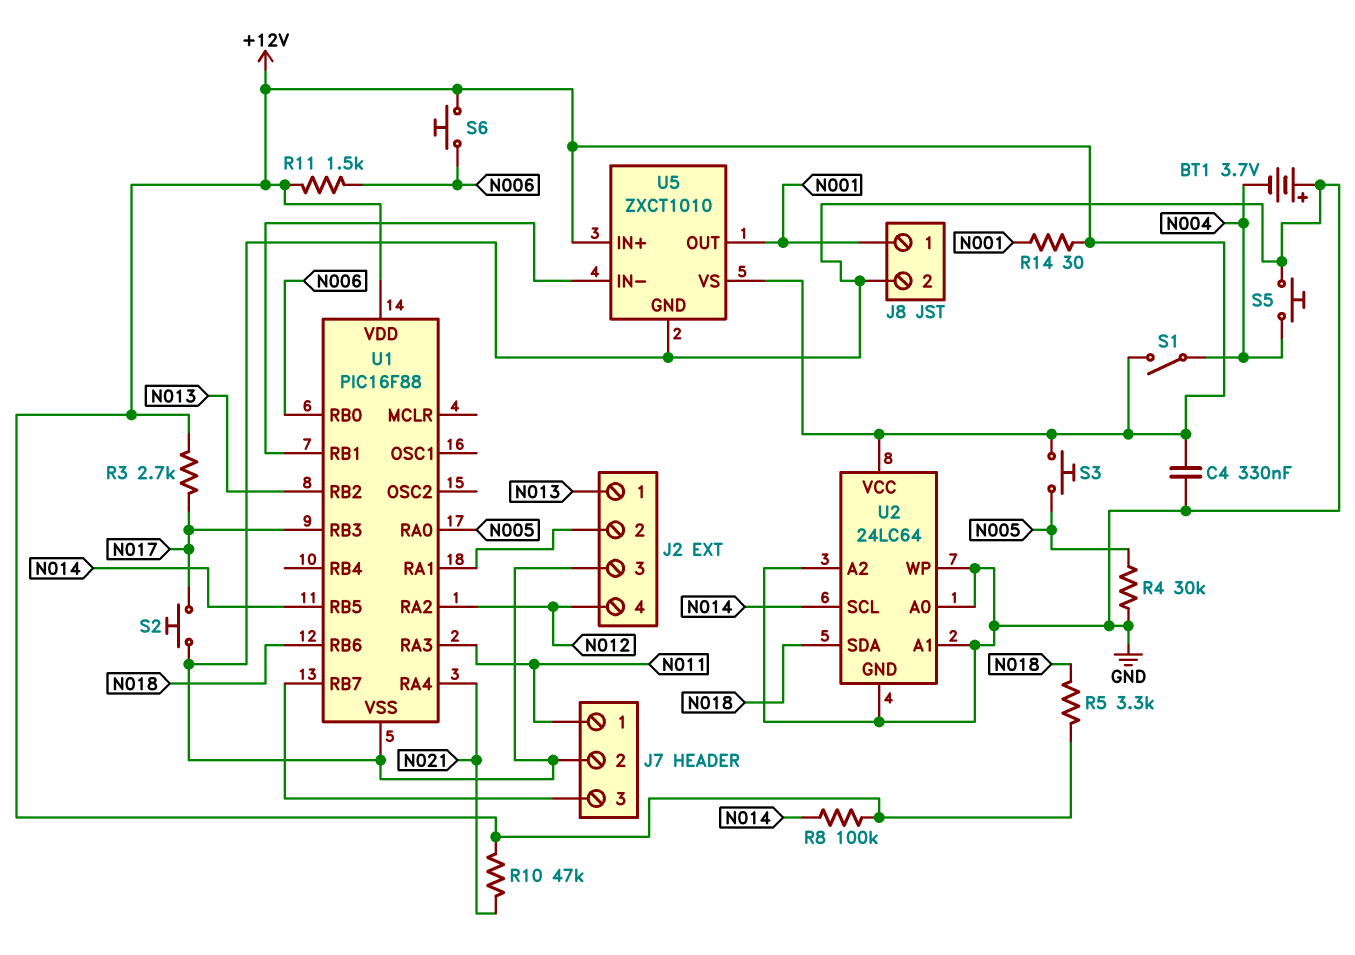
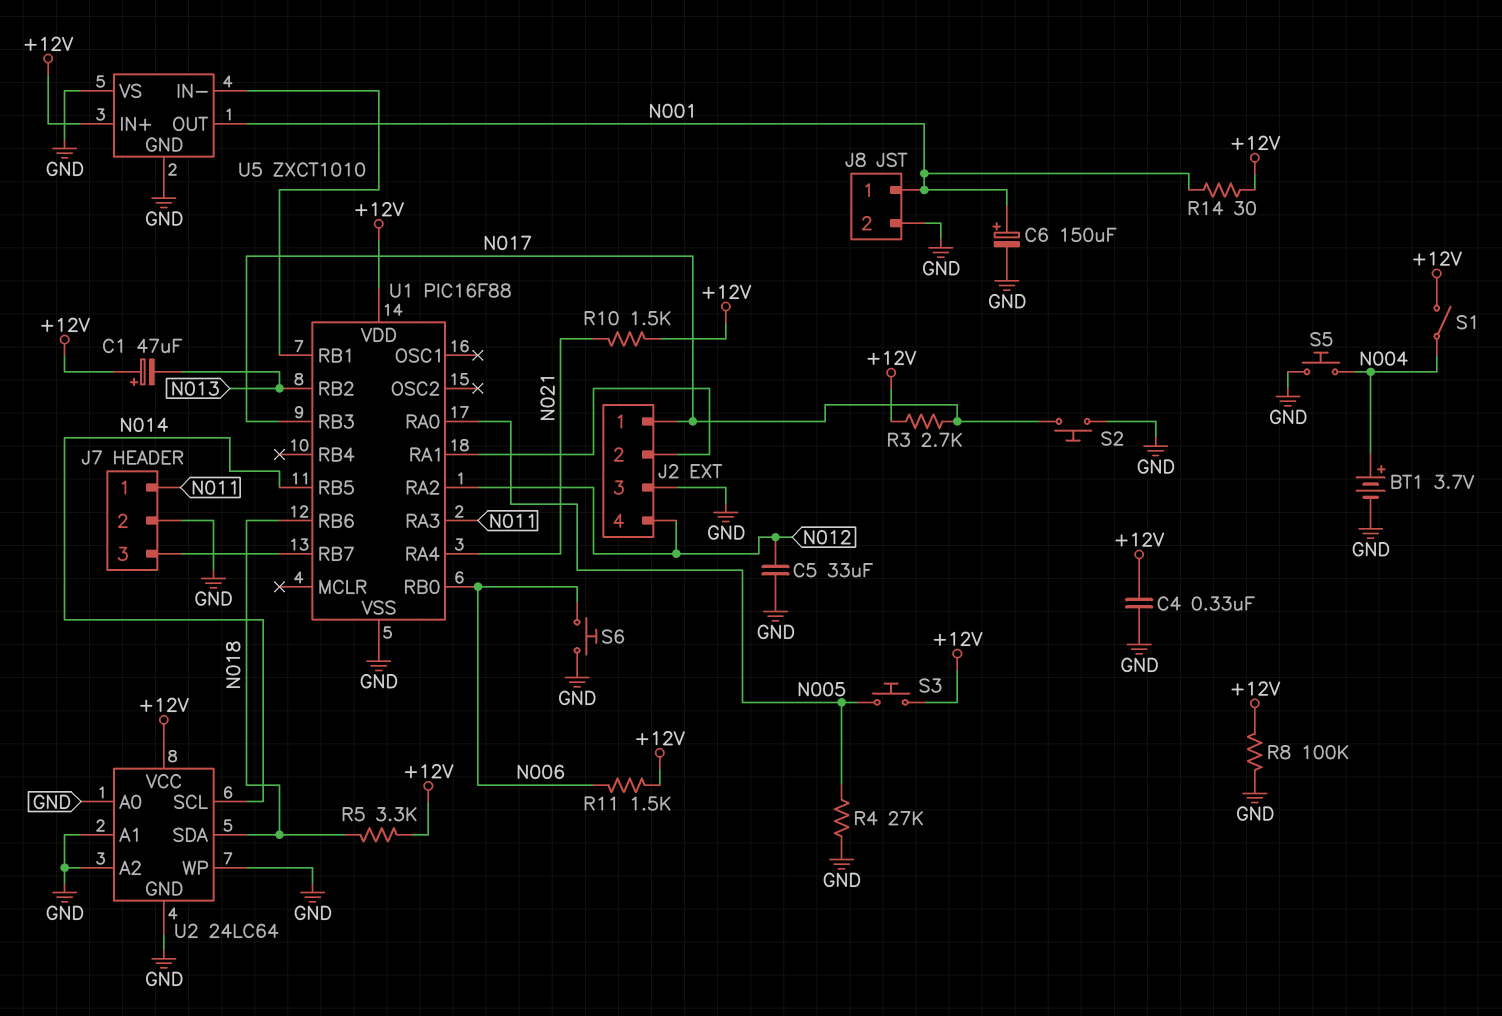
BT1: 3.7V (plus GND, minus N004) -> 3.7V (plus N004, minus GND)
C1: none -> 47uF (plus +12V, minus N013)
C5: none -> 33uF (GND, N012)
C6: none -> 150uF (plus N001, minus GND)
J2 pin 1: N013 -> N017
R4: 30k (GND, N005) -> 27k (GND, N005)
R8: 100k (+12V, N014) -> 100k (+12V, GND)
R10: 47k (+12V, N021) -> 1.5k (+12V, N021)
S6: button (+12V, N006) -> button (GND, N006)
U5 pin VS: +12V -> GND

